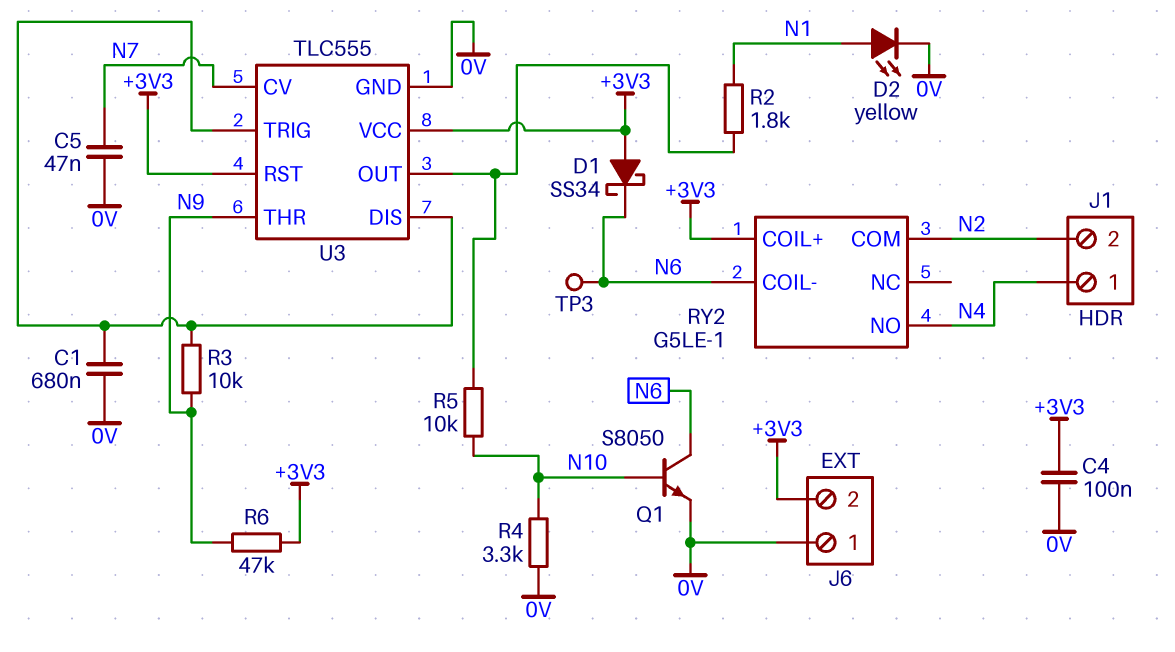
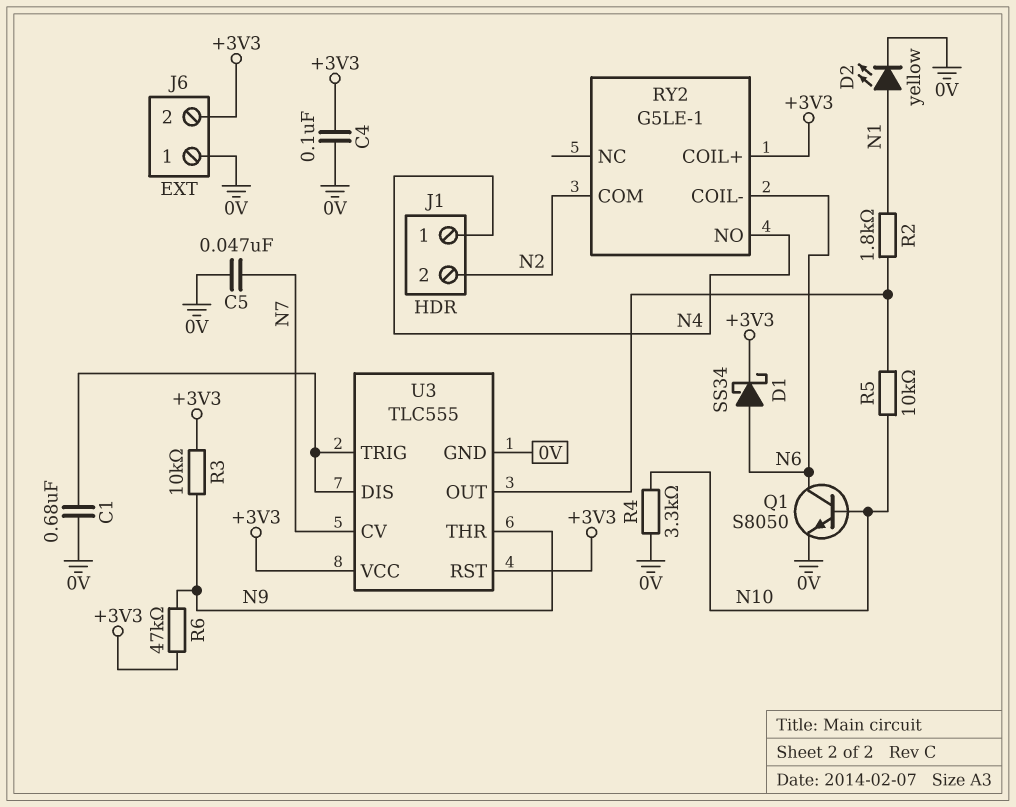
D1: schottky SS34 (A +3V3, K N6) -> schottky SS34 (A N6, K +3V3)
R3: 10k (N9, U3/DIS) -> 10k (+3V3, N9)
TP3: test point (N6) -> none

